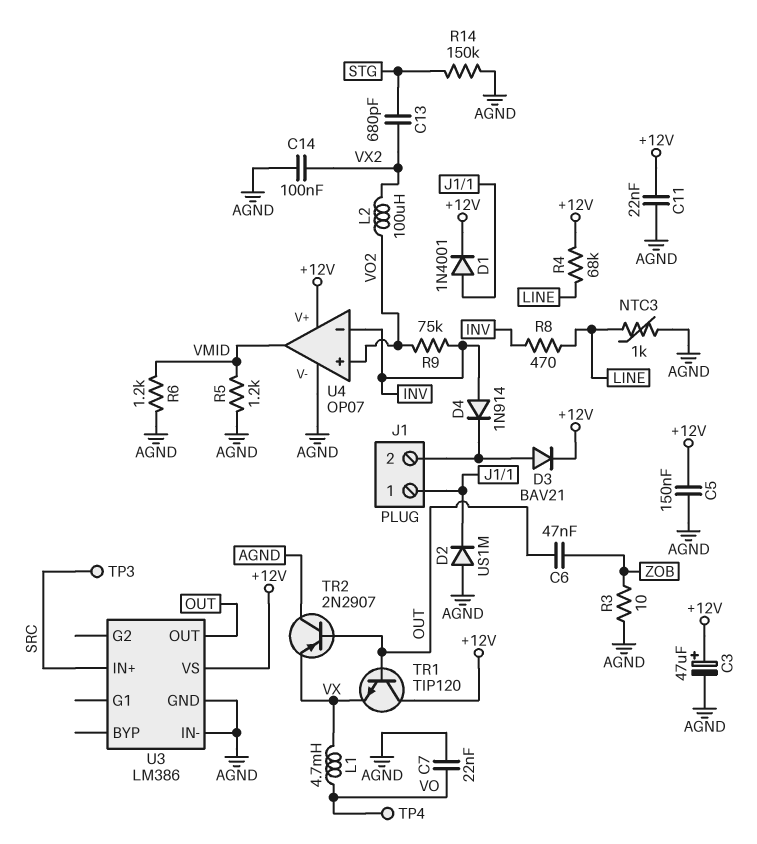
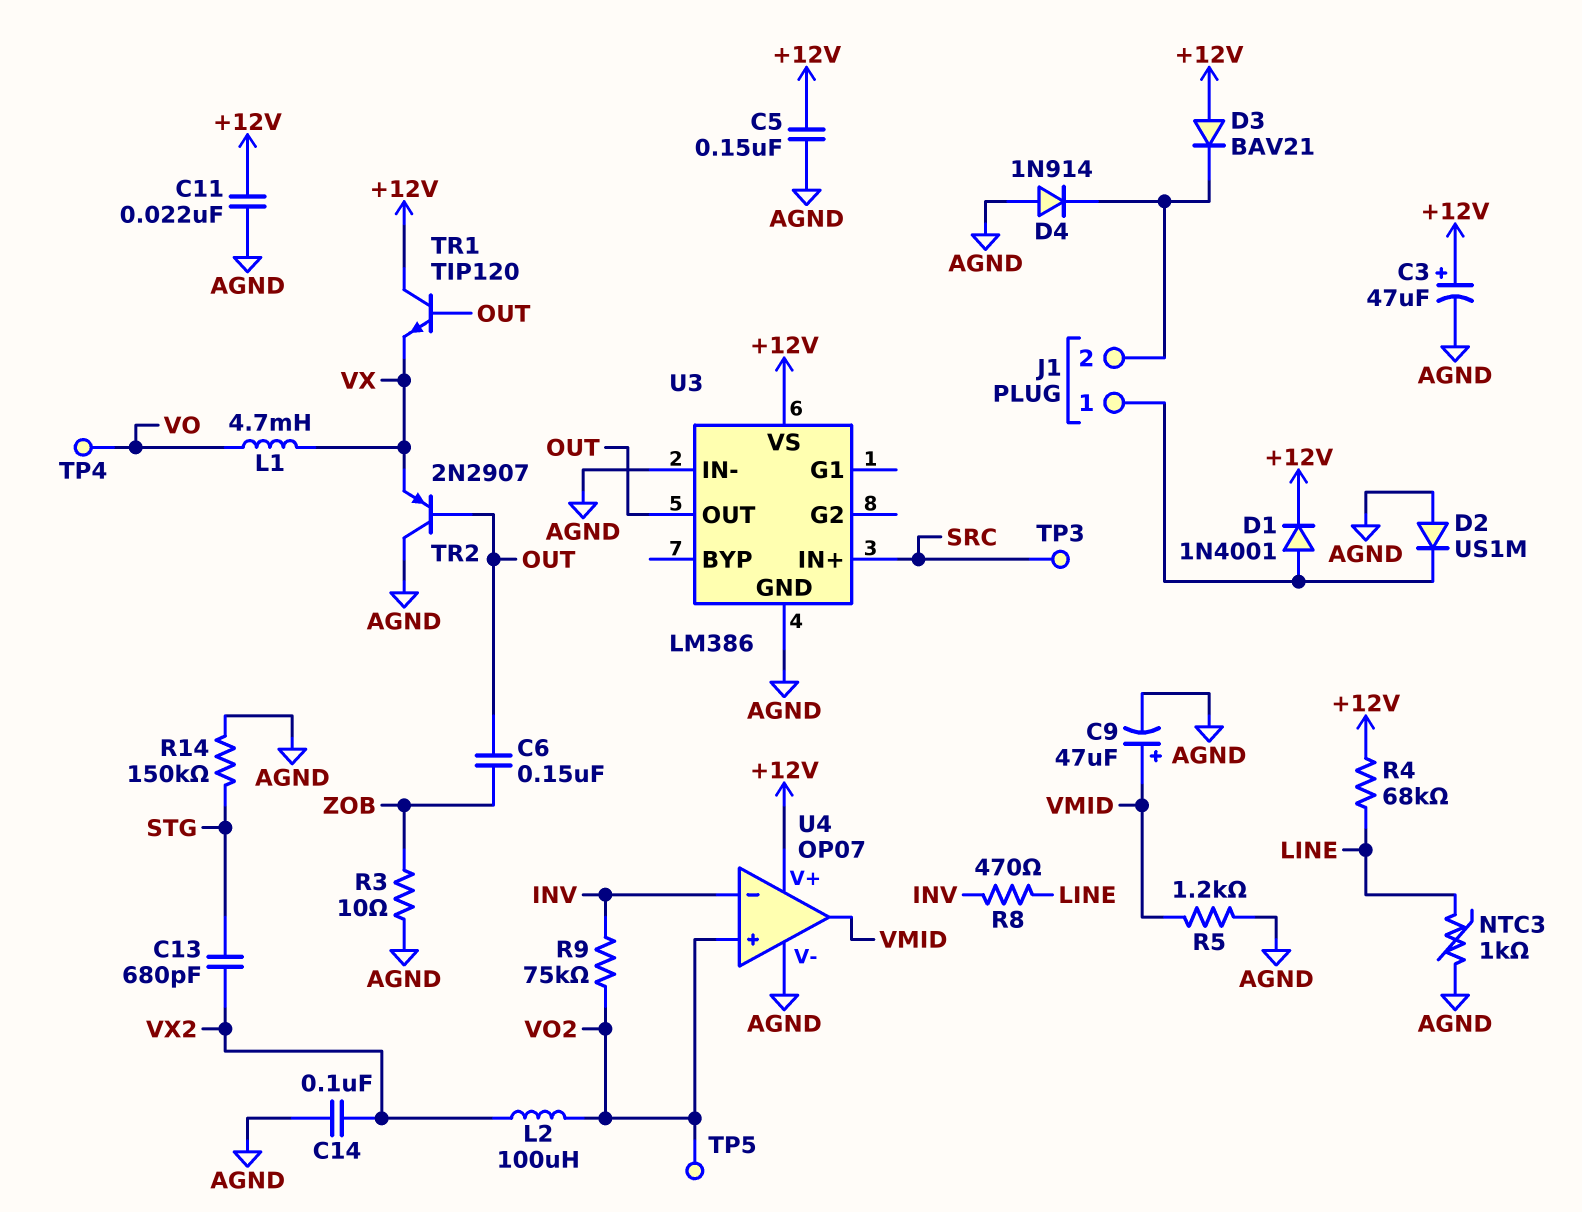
C6: 47nF (OUT, ZOB) -> 150nF (OUT, ZOB)
C7: 22nF (AGND, VO) -> none
C9: none -> 47uF (plus VMID, minus AGND)
D3: diode BAV21 (A J1/2, K +12V) -> diode BAV21 (A +12V, K J1/2)
D4: diode 1N914 (A INV, K J1/2) -> diode 1N914 (A AGND, K J1/2)
R6: 1.2k (AGND, VMID) -> none
TP5: none -> test point (VO2)

